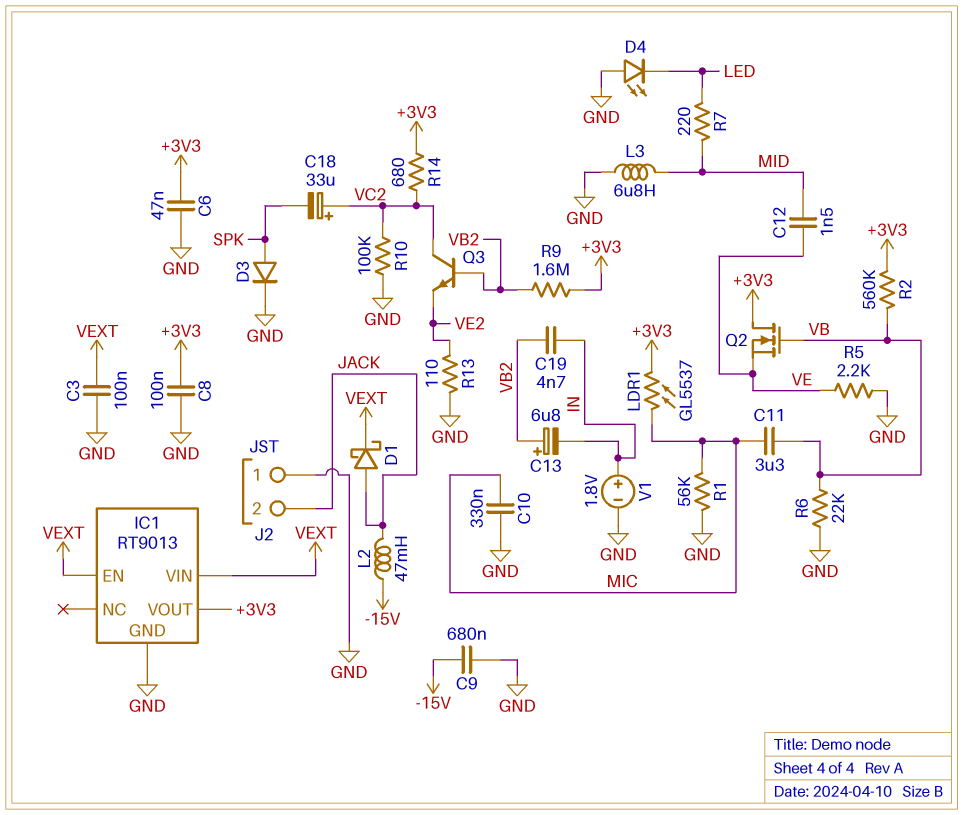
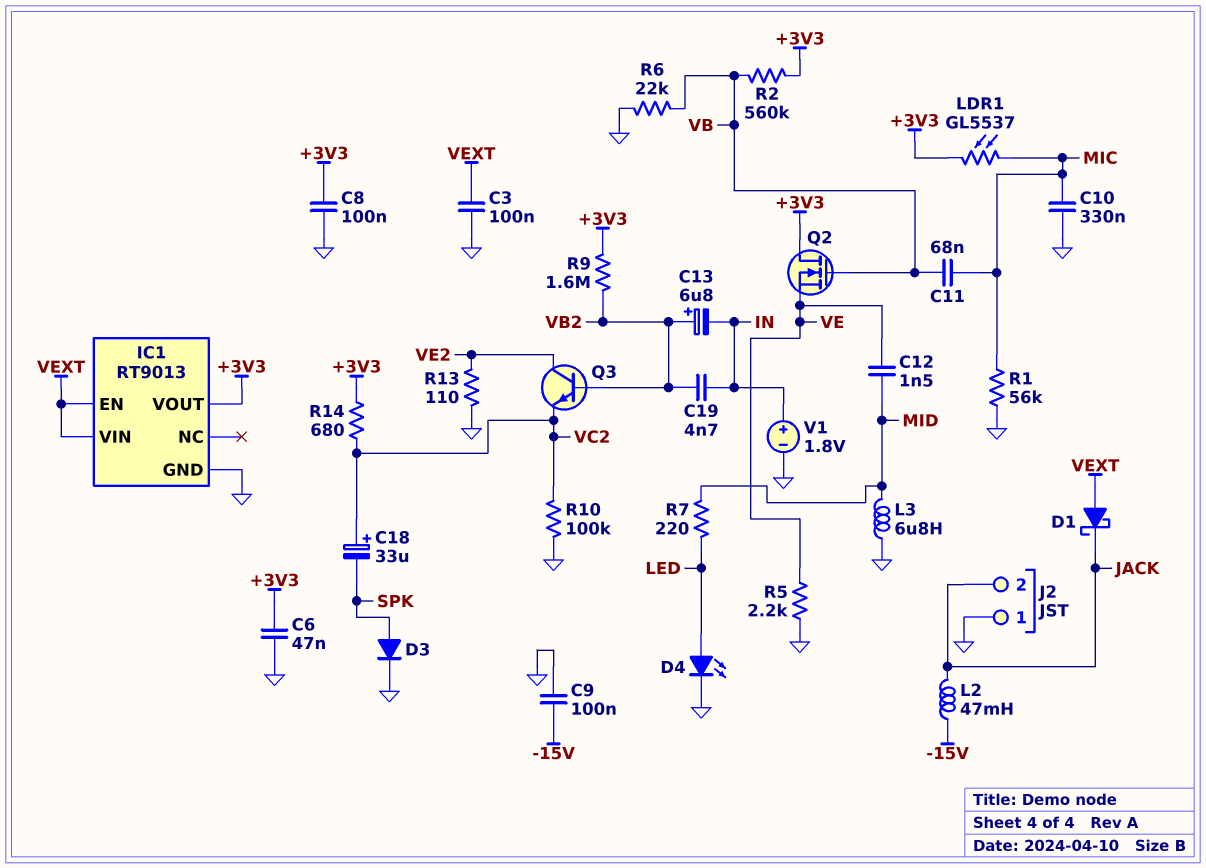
C9: 680nF (-15V, GND) -> 100nF (-15V, GND)
C11: 3.3uF (MIC, VB) -> 68nF (MIC, VB)
D1: schottky (A JACK, K VEXT) -> schottky (A VEXT, K JACK)
D4: LED (A GND, K LED) -> LED (A LED, K GND)
Q3: NPN (B VB2, C VC2, E VE2) -> NPN (B VB2, C VE2, E VC2)

